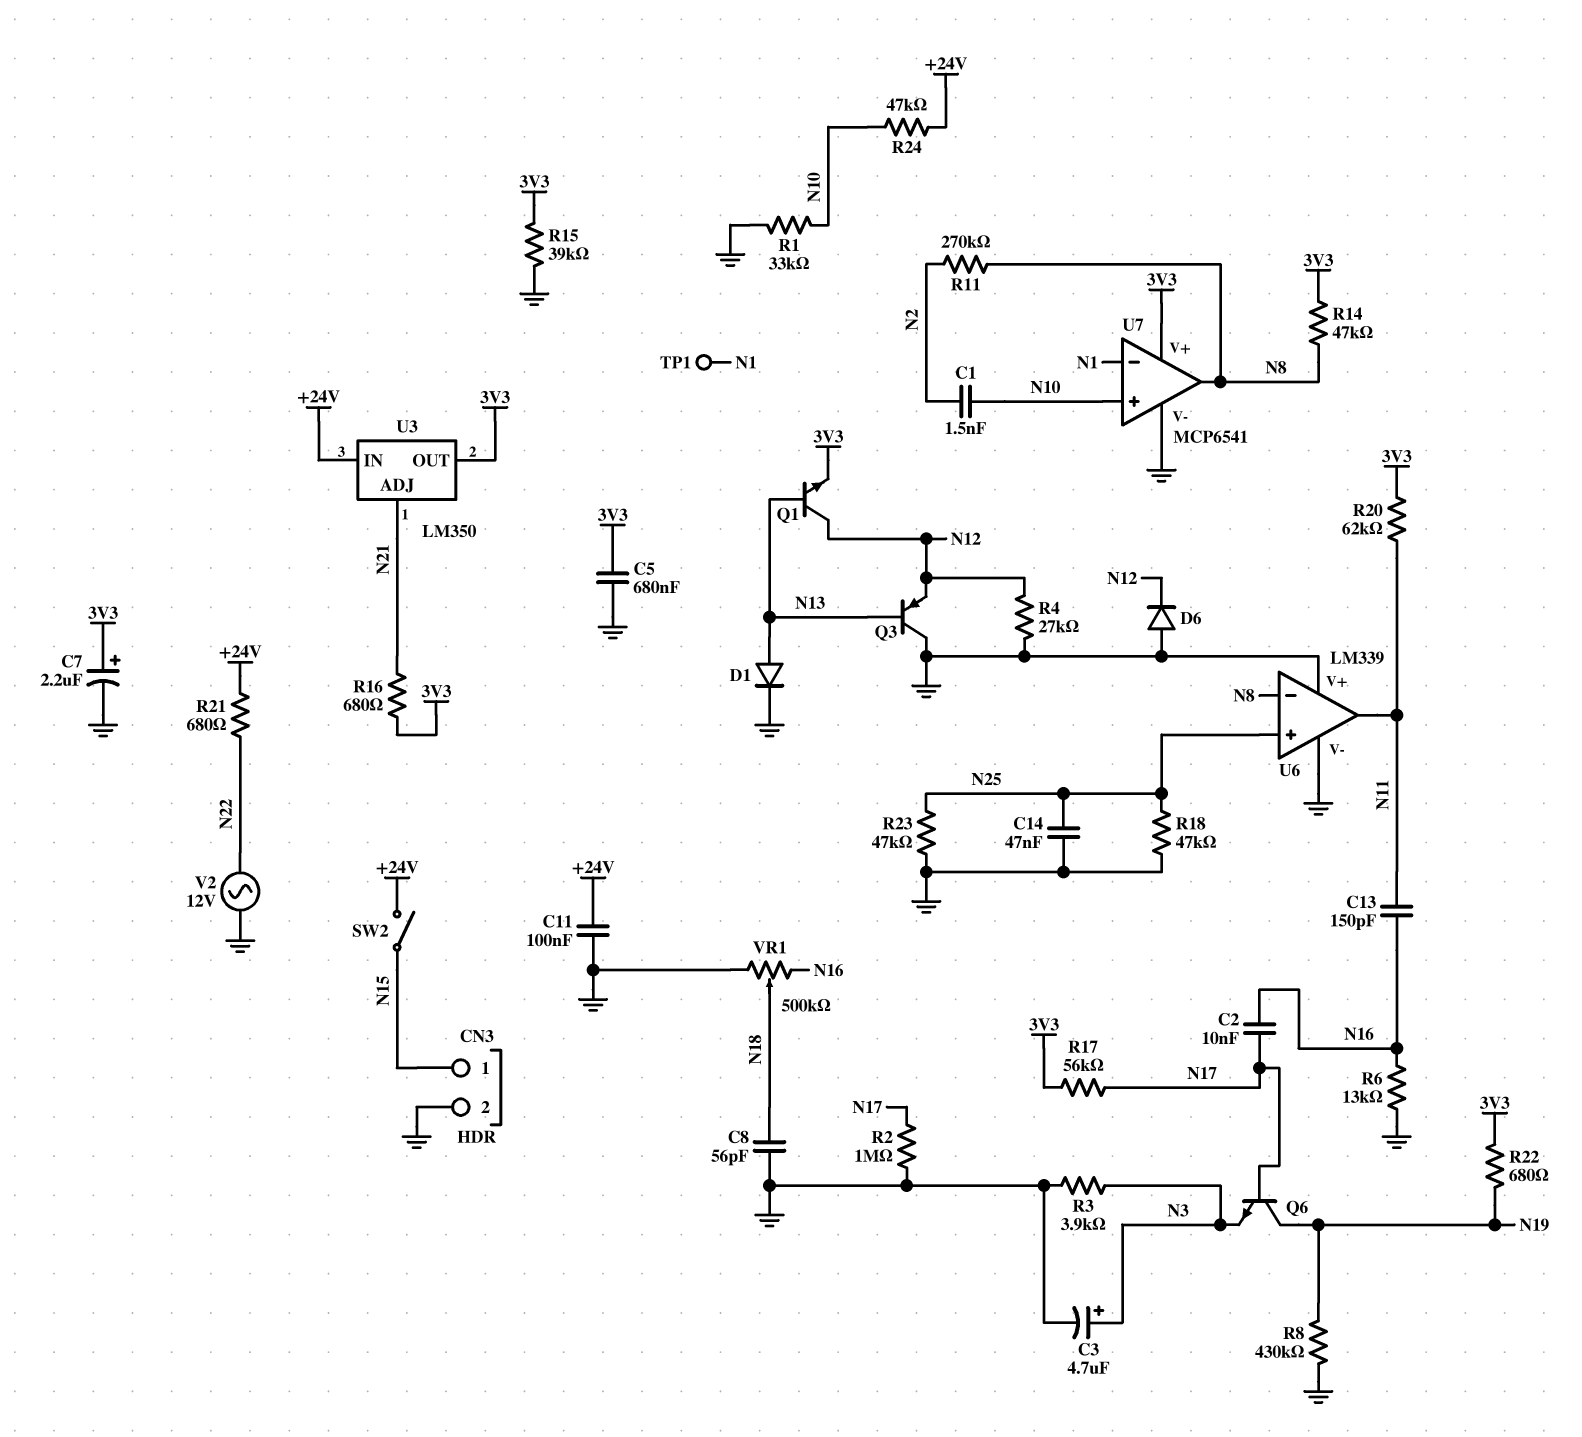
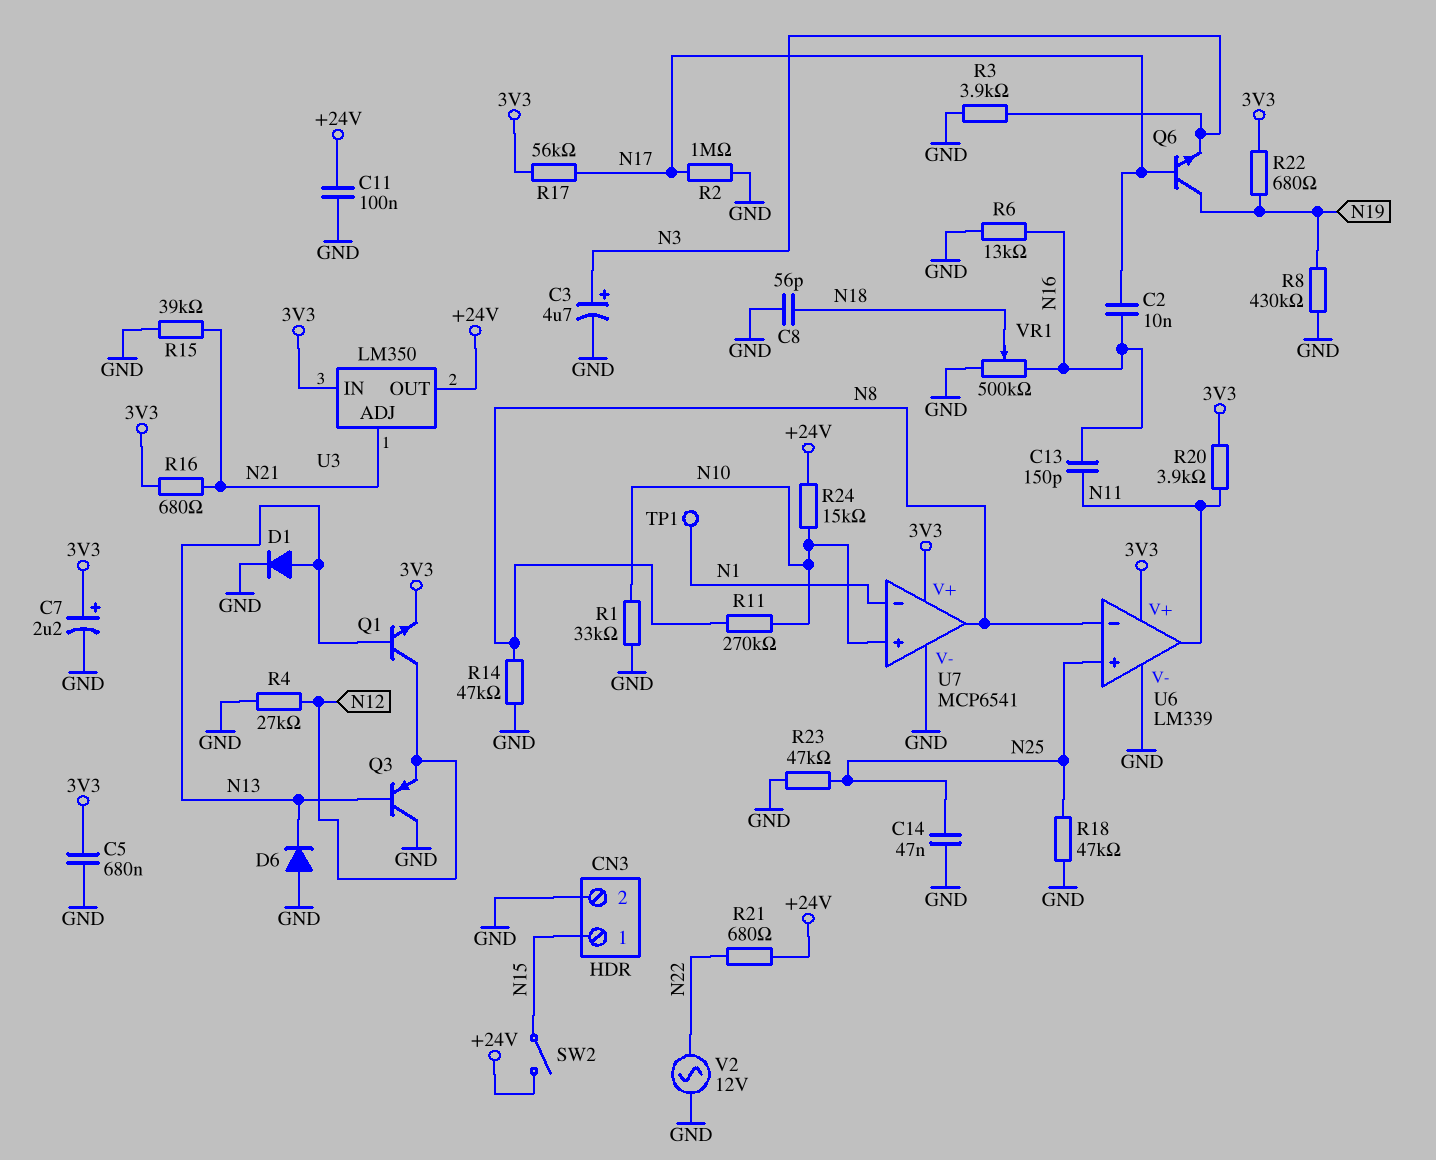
C1: 1.5nF (N2, N10) -> none
D6: diode (A GND, K N12) -> diode (A GND, K N13)
R11: 270k (N2, N8) -> 270k (N8, N10)
R14: 47k (3V3, N8) -> 47k (GND, N8)
R15: 39k (3V3, GND) -> 39k (GND, N21)
R20: 62k (3V3, N11) -> 3.9k (3V3, N11)
R24: 47k (+24V, N10) -> 15k (+24V, N10)
U3 pin IN: +24V -> 3V3
U3 pin OUT: 3V3 -> +24V
U6 pin V+: GND -> 3V3

